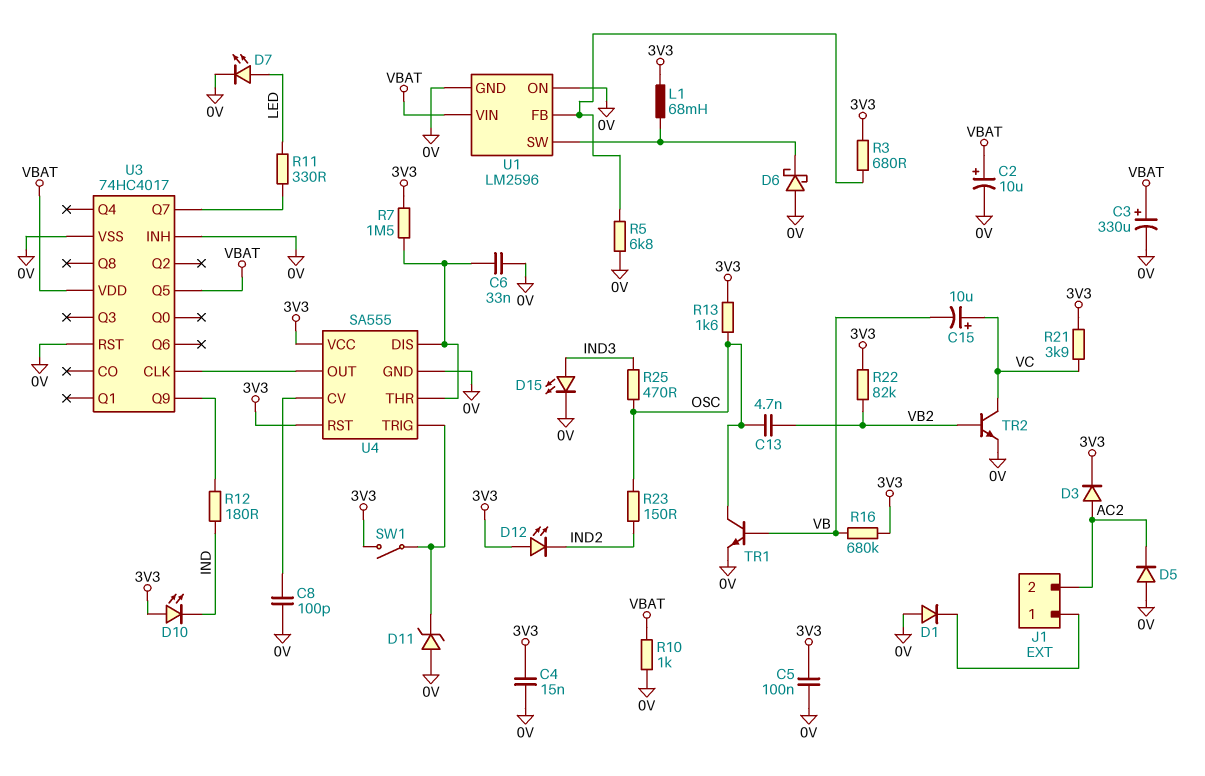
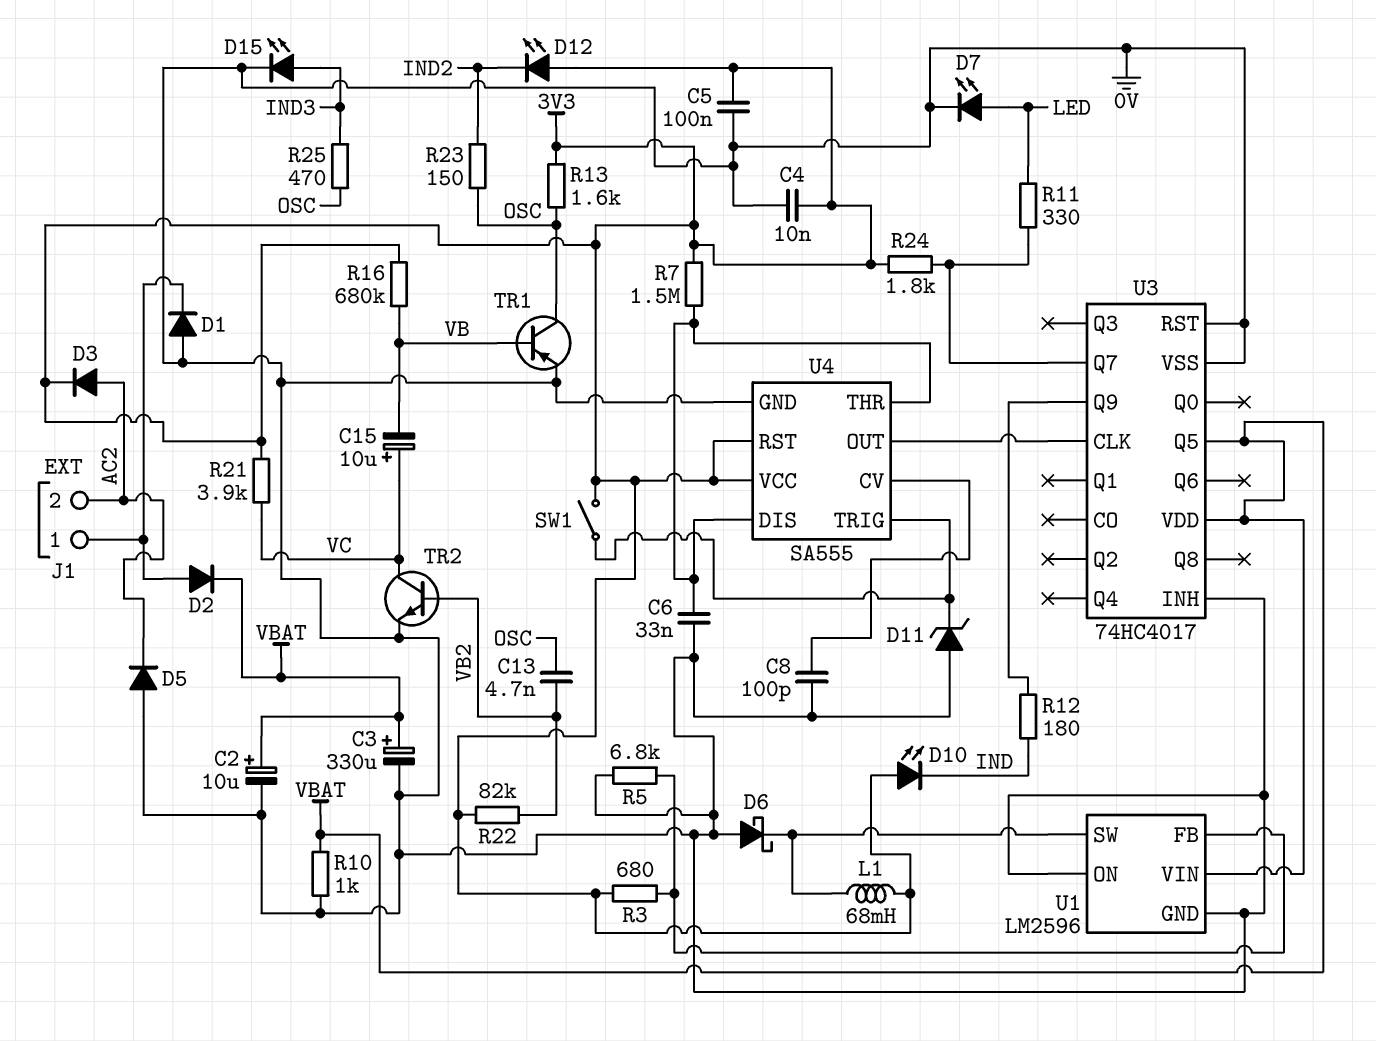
C4: 15nF (0V, 3V3) -> 10nF (0V, 3V3)
D2: none -> diode (A J1/1, K VBAT)
R24: none -> 1.8k (3V3, U3/Q7)
TR1: NPN (B VB, C OSC, E 0V) -> PNP (B VB, C OSC, E 0V)

